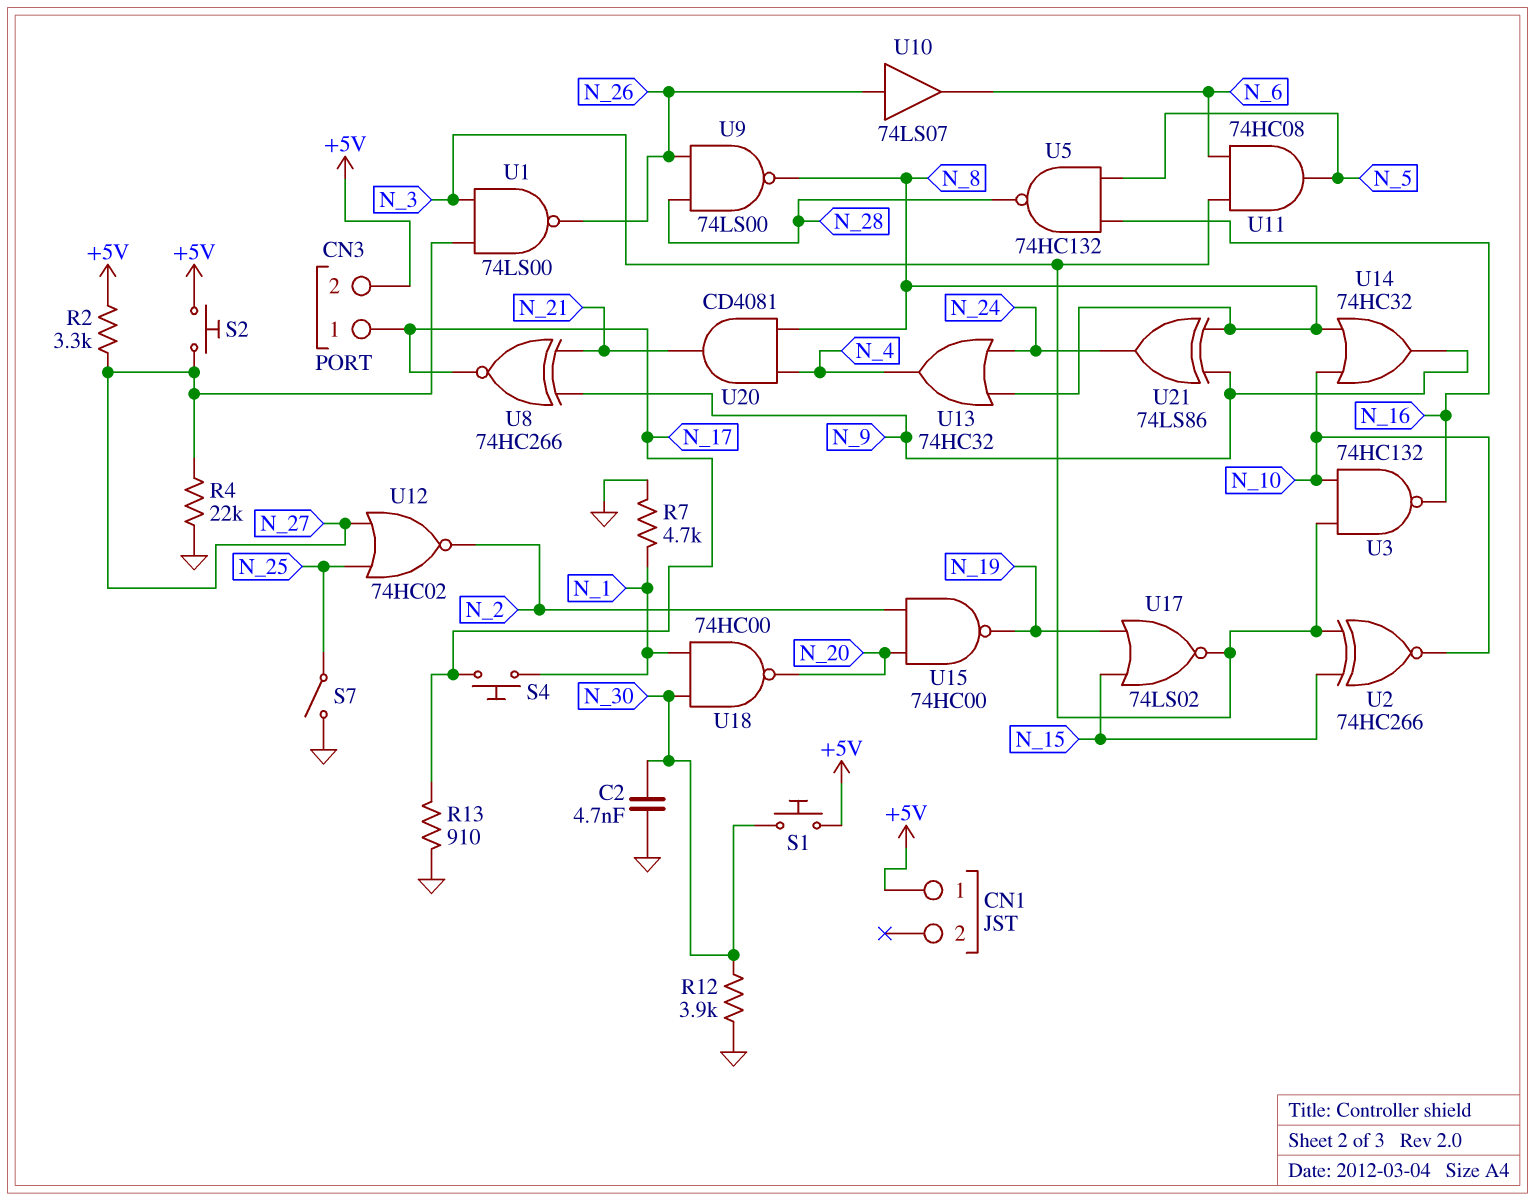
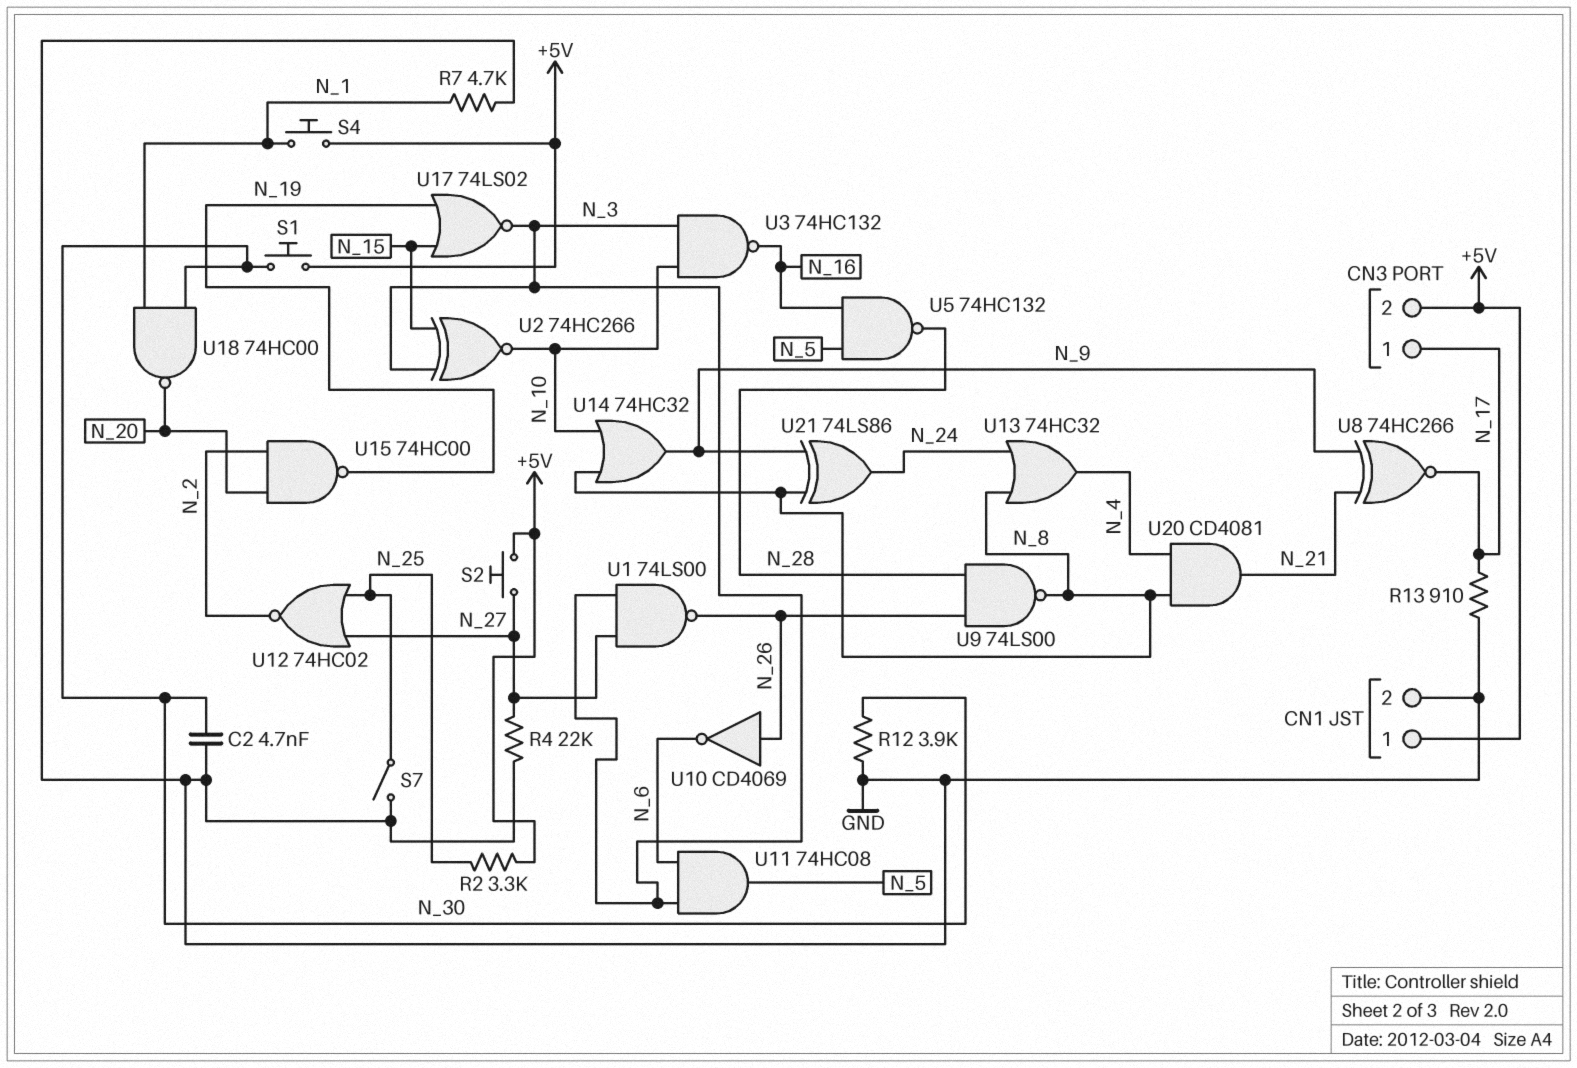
CN1 pin 2: none -> GND
R2: 3.3k (+5V, N_27) -> 3.3k (+5V, N_25)
S4: button (N_1, N_17) -> button (+5V, N_1)
U10: buffer 74LS07 (in N_26, out N_6) -> NOT CD4069 (in N_26, out N_6)

